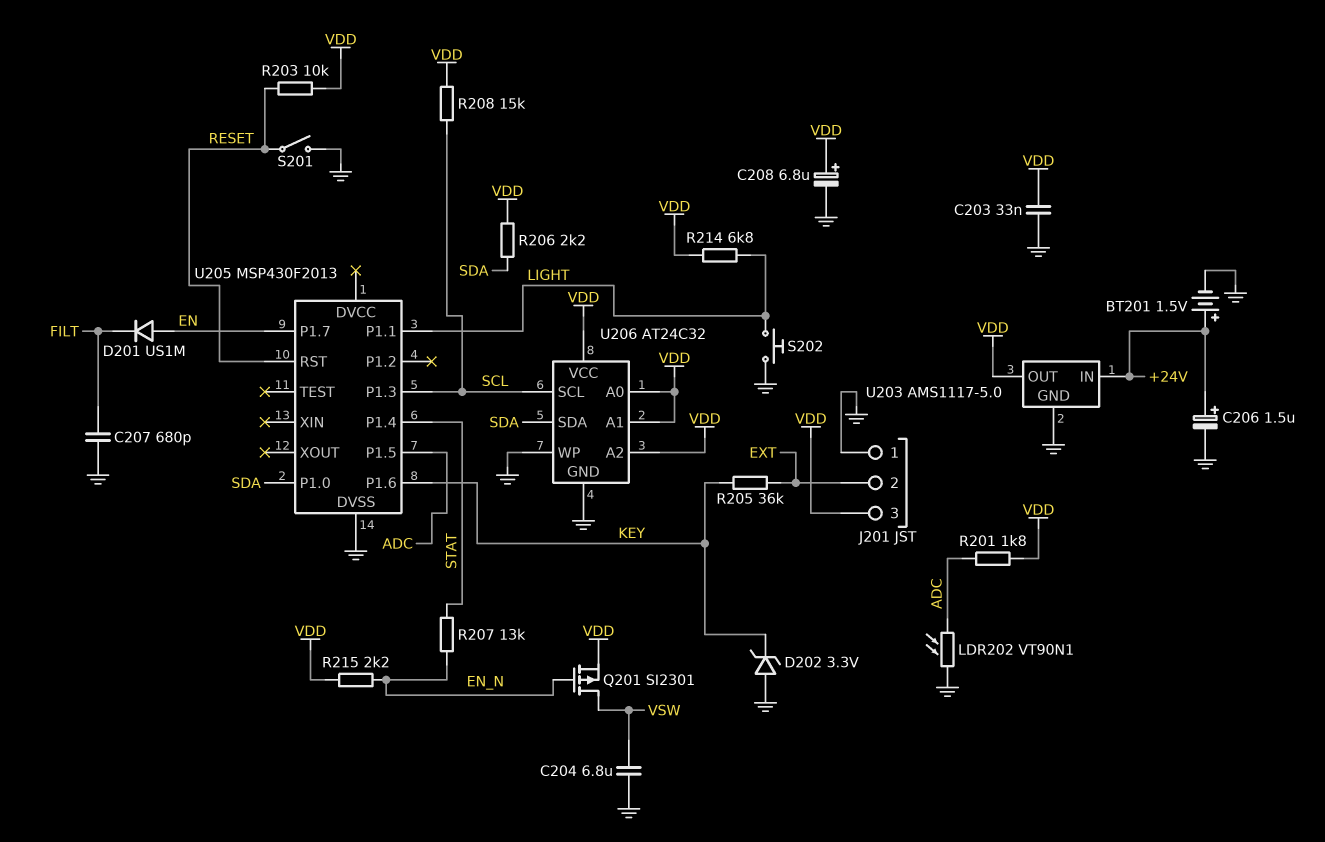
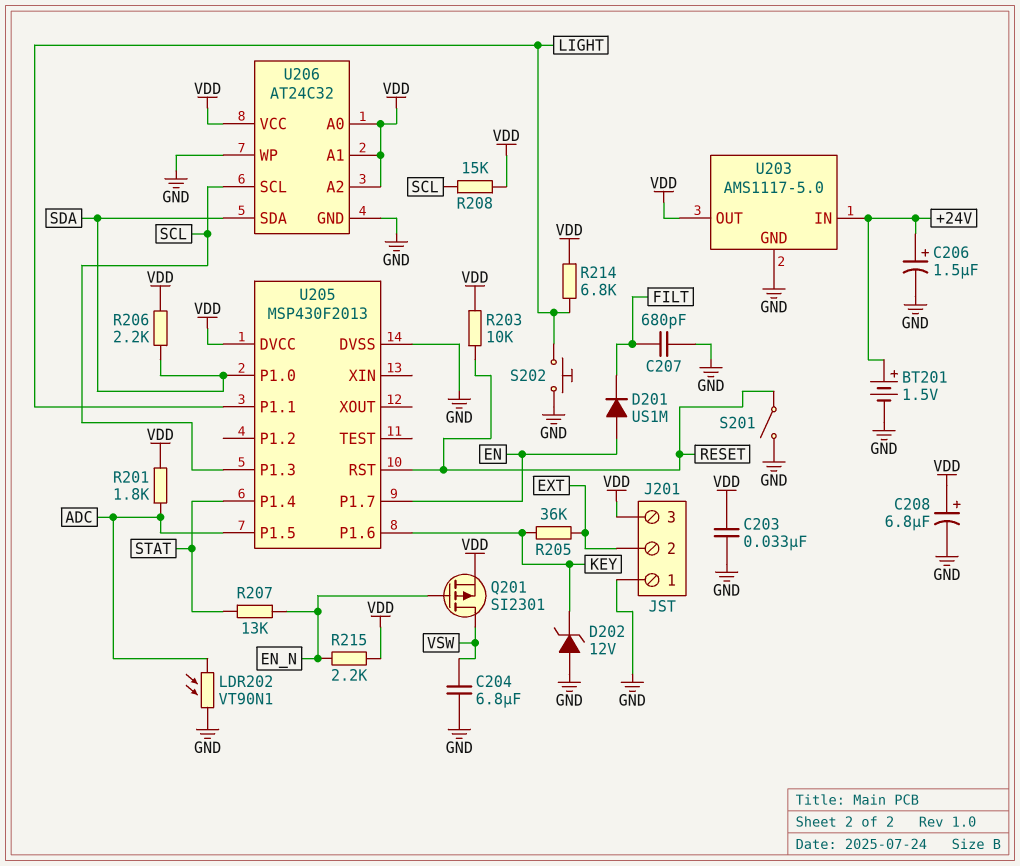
D202: zener 3.3V (A GND, K KEY) -> zener 12V (A GND, K KEY)
U205 pin DVCC: none -> VDD

